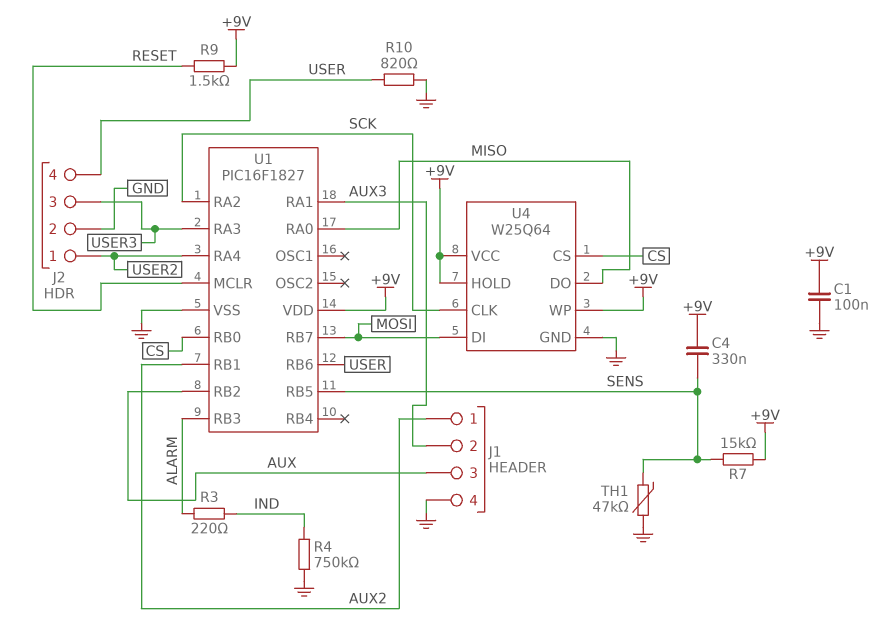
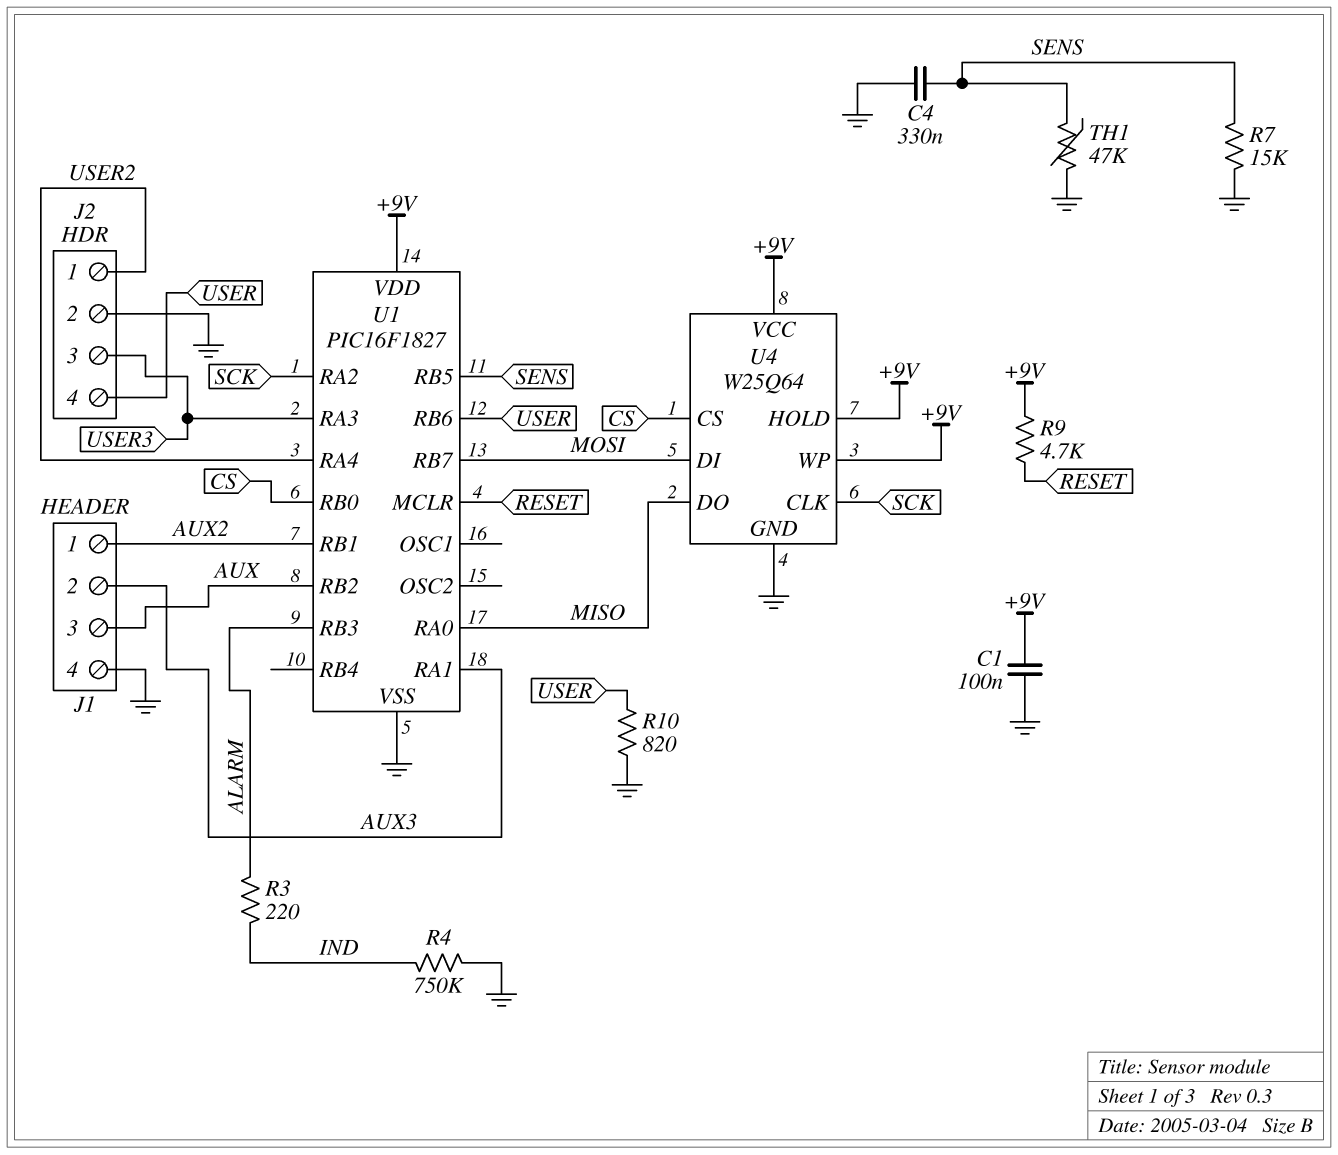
C4: 330nF (+9V, SENS) -> 330nF (GND, SENS)
R7: 15k (+9V, SENS) -> 15k (GND, SENS)
R9: 1.5k (+9V, RESET) -> 4.7k (+9V, RESET)

